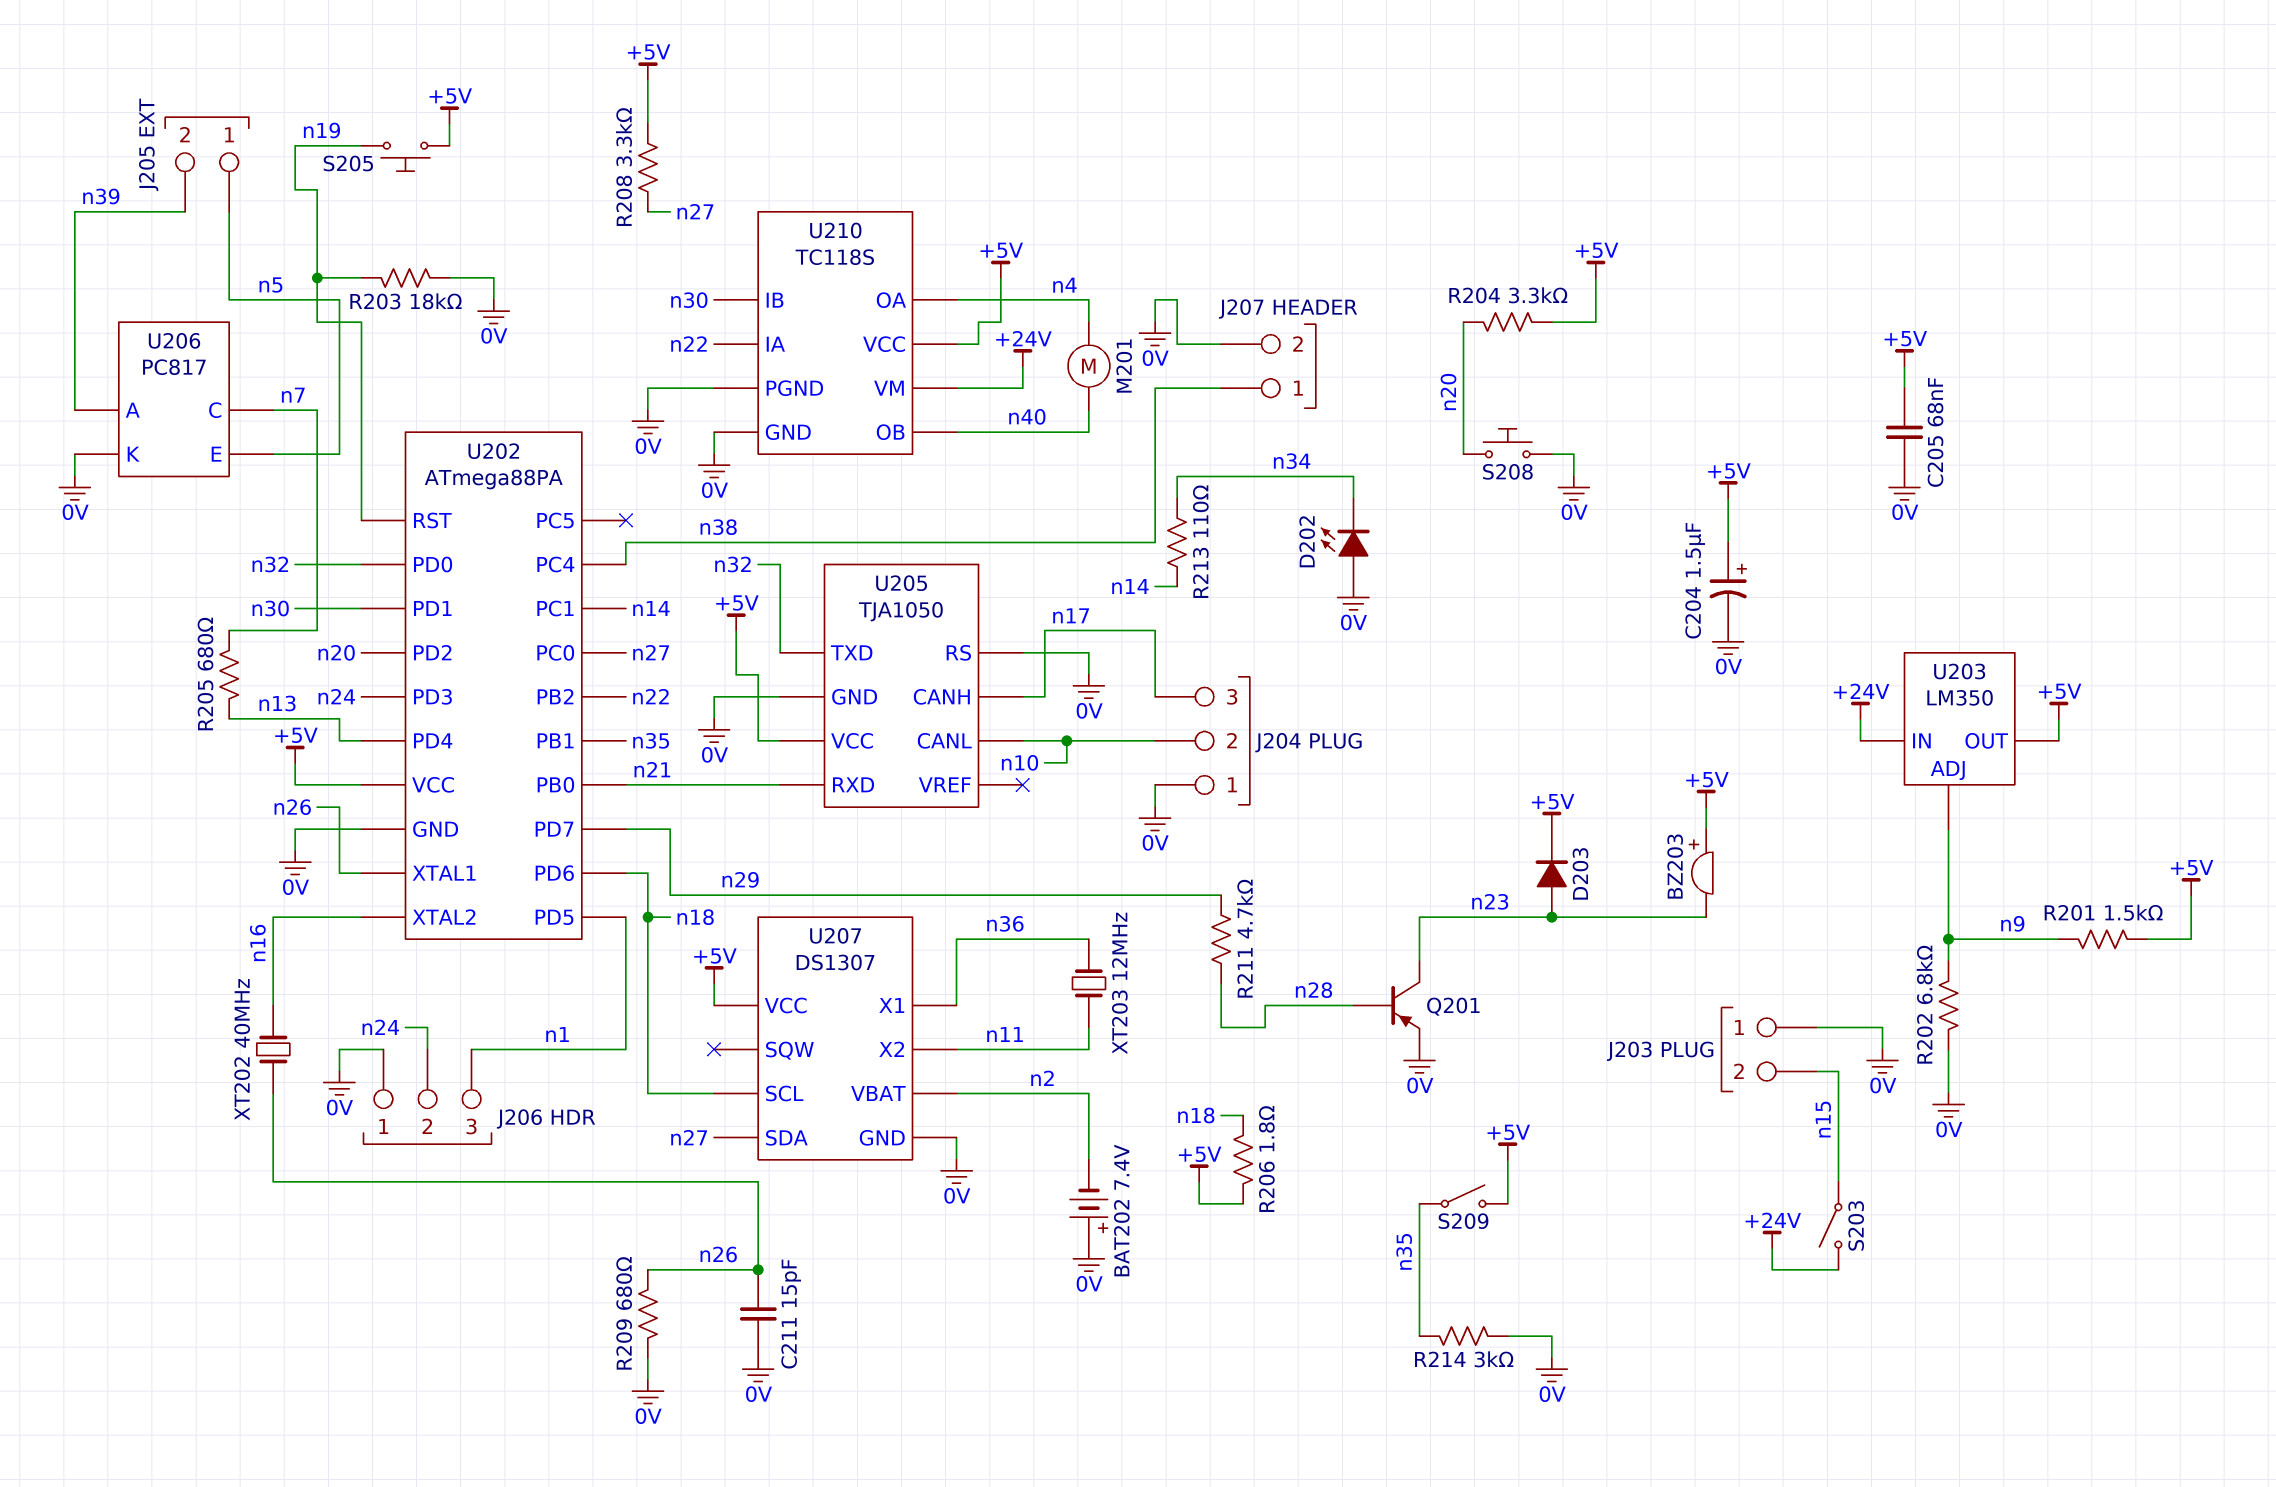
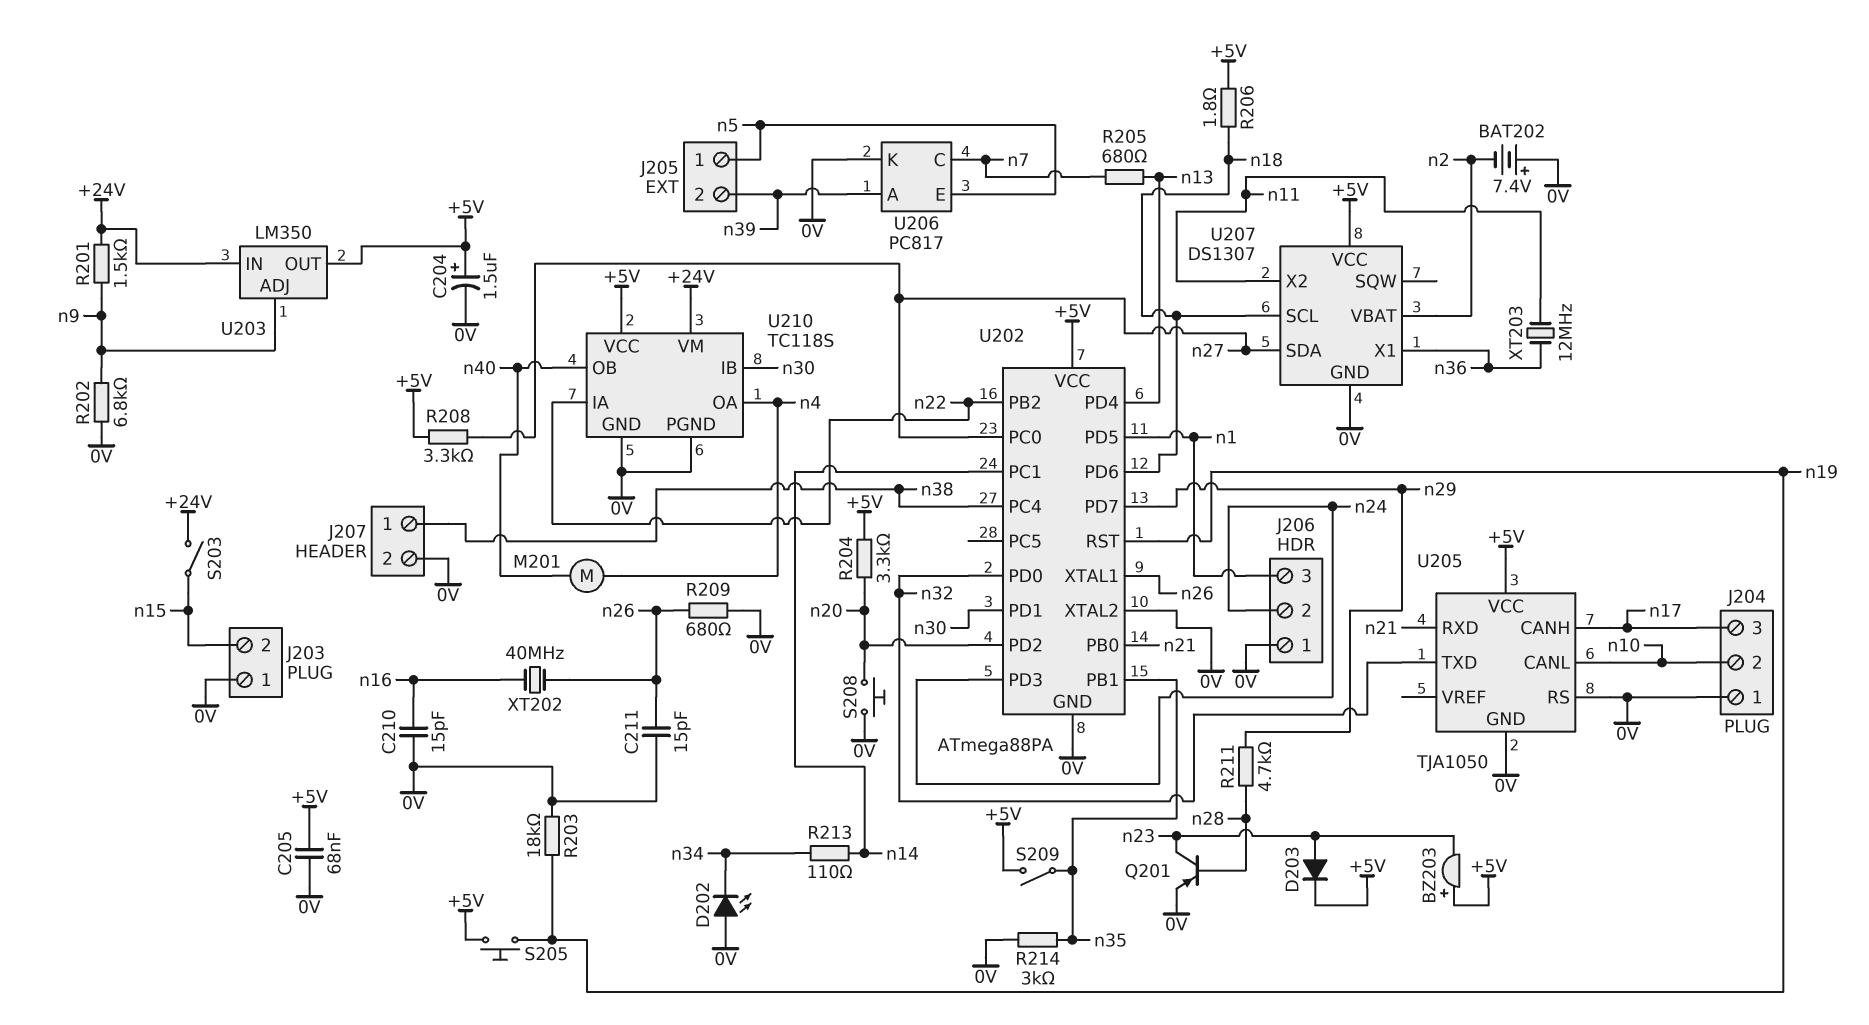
C210: none -> 15pF (0V, n16)
R201: 1.5k (+5V, n9) -> 1.5k (+24V, n9)
U202 pin XTAL2: n16 -> 0V

